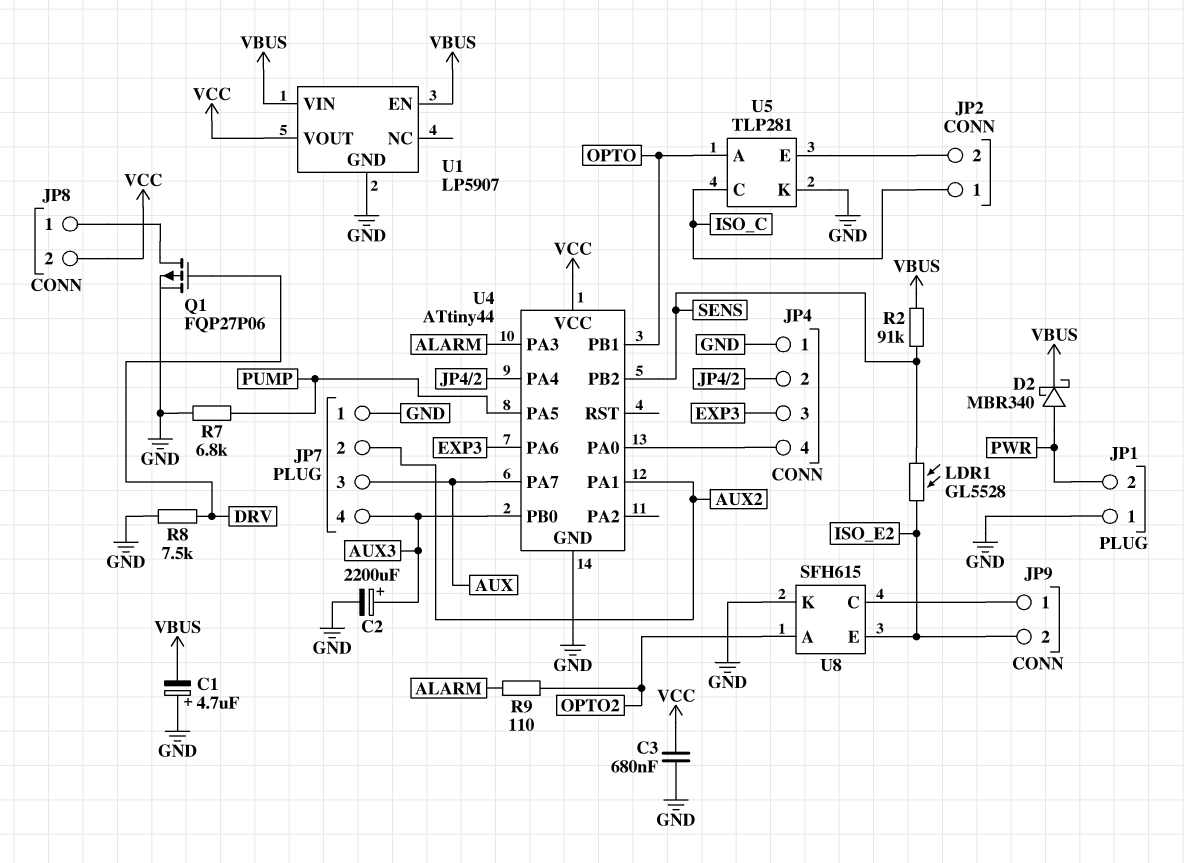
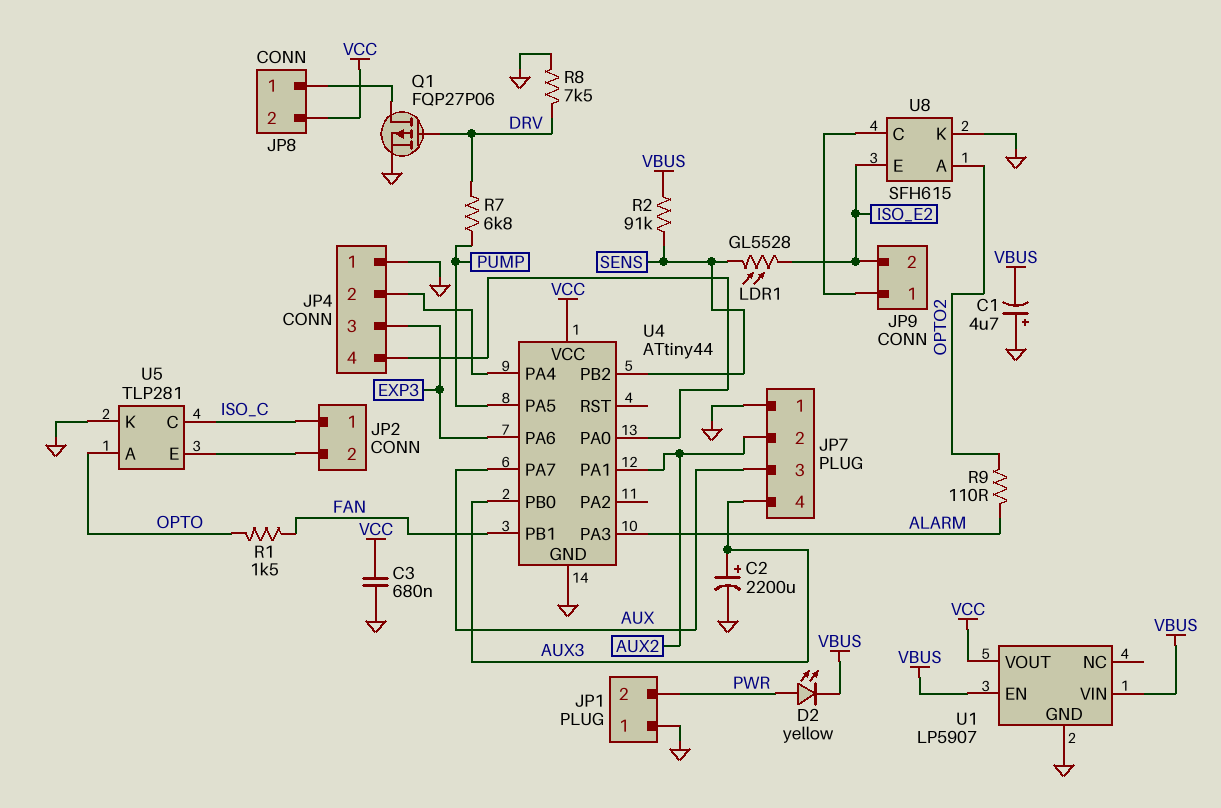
D2: schottky MBR340 (A PWR, K VBUS) -> LED yellow (A PWR, K VBUS)
R1: none -> 1.5k (FAN, OPTO)
R7: 6.8k (GND, PUMP) -> 6.8k (DRV, PUMP)
U4 pin PB1: OPTO -> FAN

